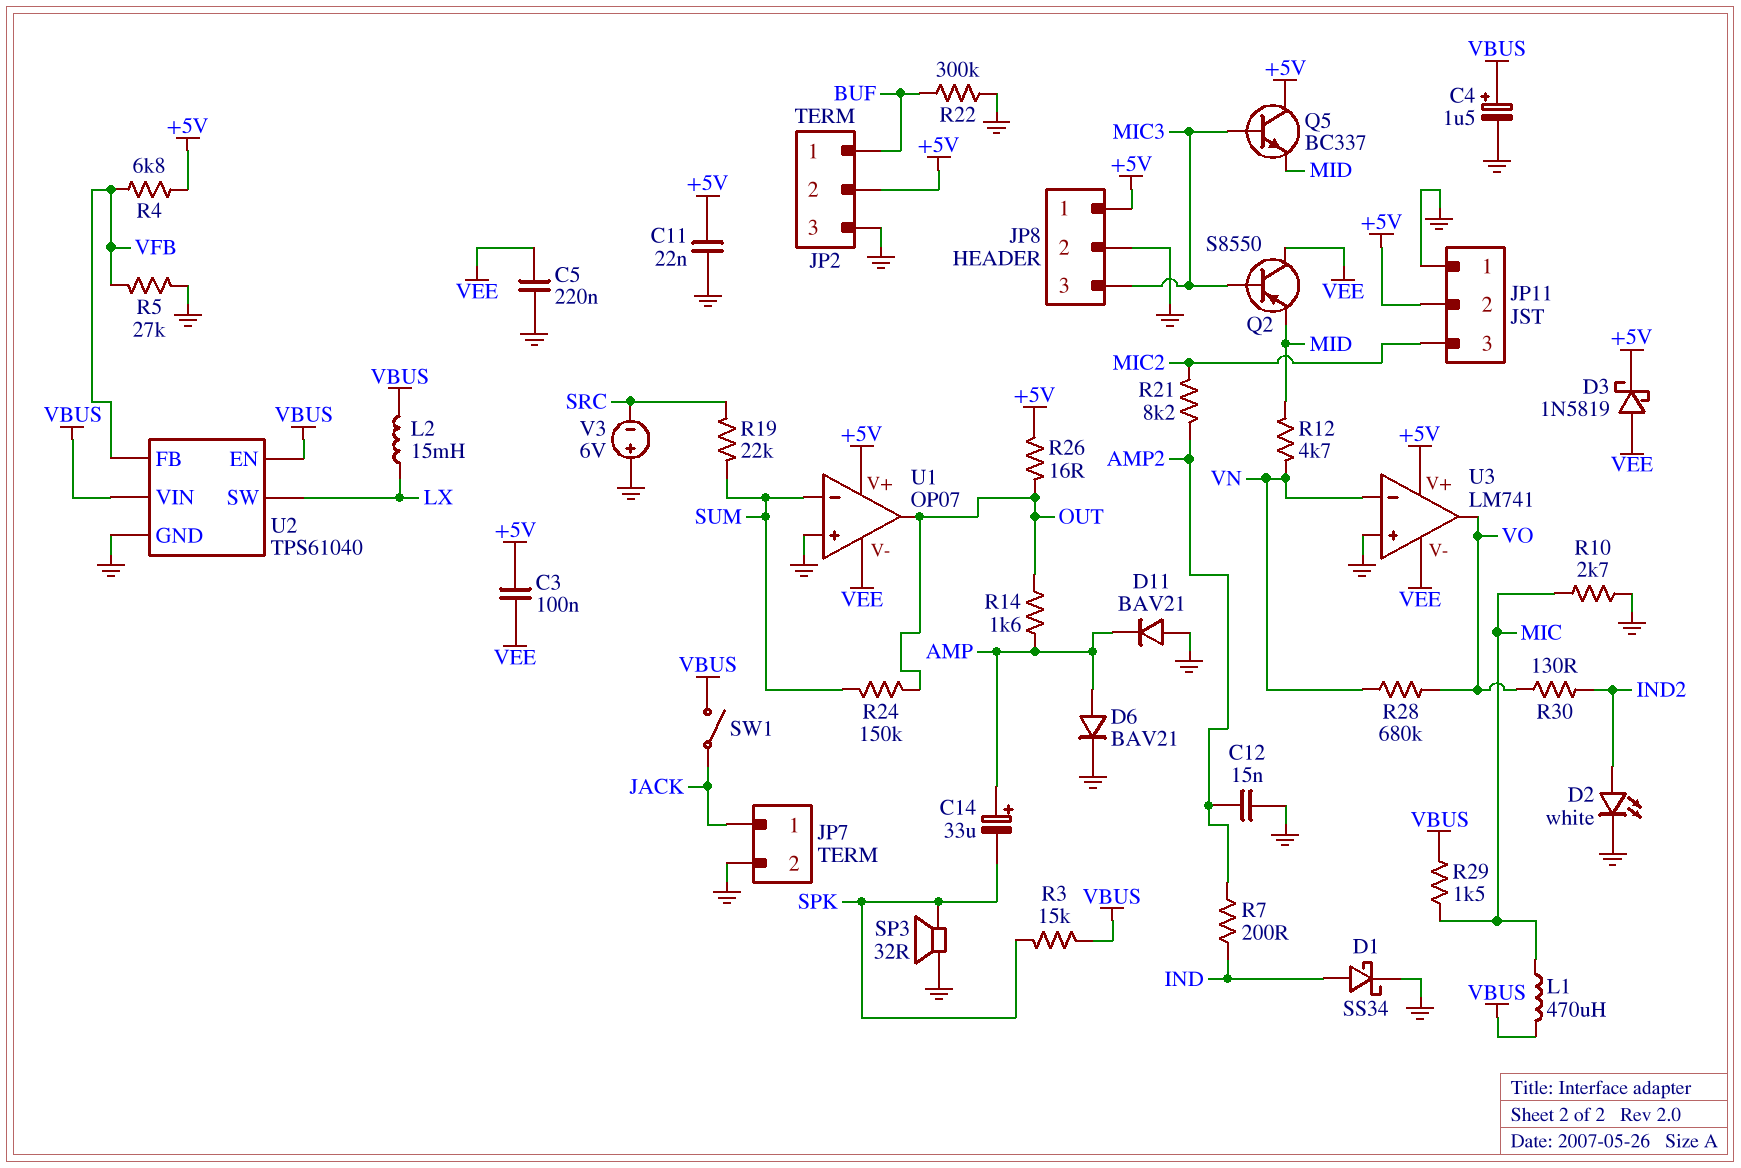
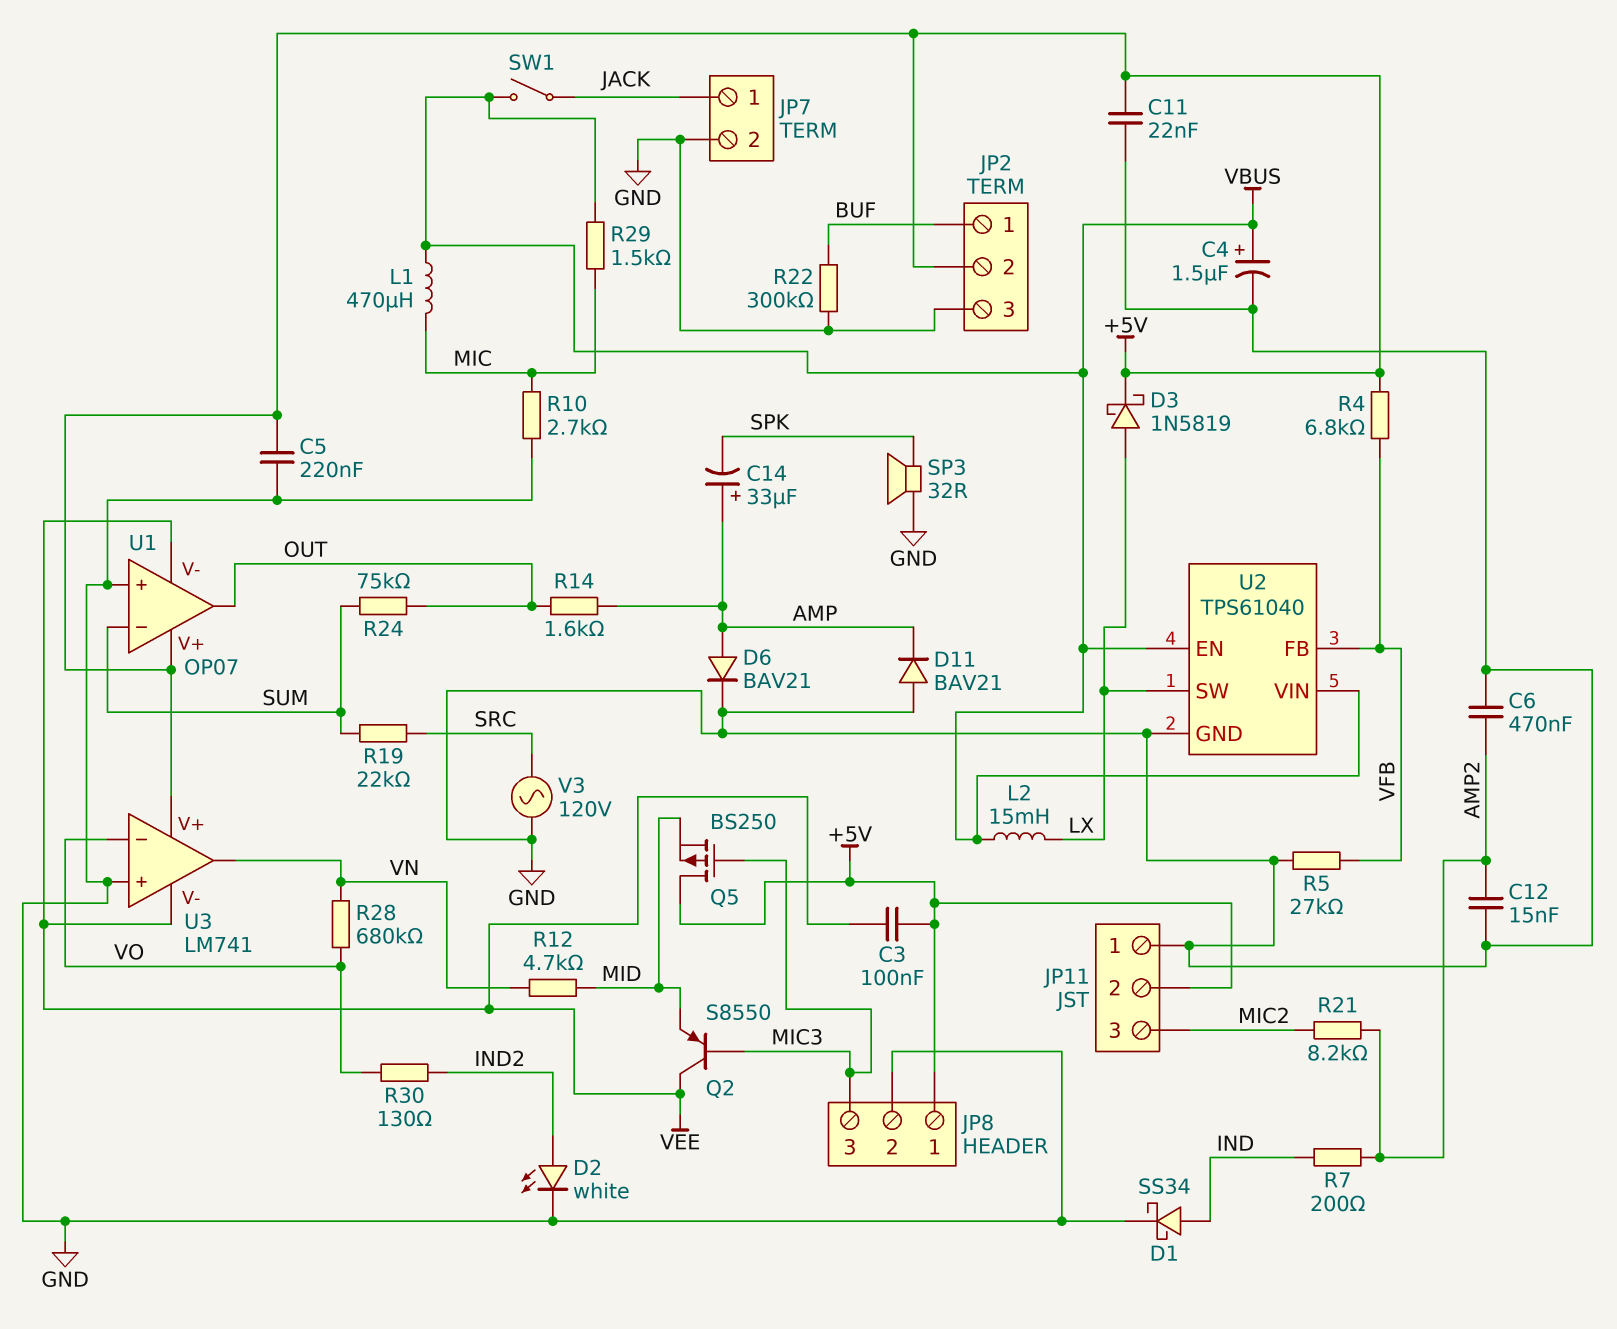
C5: 220nF (GND, VEE) -> 220nF (+5V, GND)
C6: none -> 470nF (AMP2, GND)
D3: schottky 1N5819 (A VEE, K +5V) -> schottky 1N5819 (A LX, K +5V)
Q5: NPN BC337 (B MIC3, C +5V, E MID) -> PMOS BS250 (G MIC3, D +5V, S MID)
R3: 15k (SPK, VBUS) -> none
R24: 150k (OUT, SUM) -> 75k (OUT, SUM)
R26: 16 (+5V, OUT) -> none
U3 pin in-: VN -> VO
U3 pin out: VO -> VN
V3: 6V (plus GND, minus SRC) -> AC 120V (GND, SRC)

